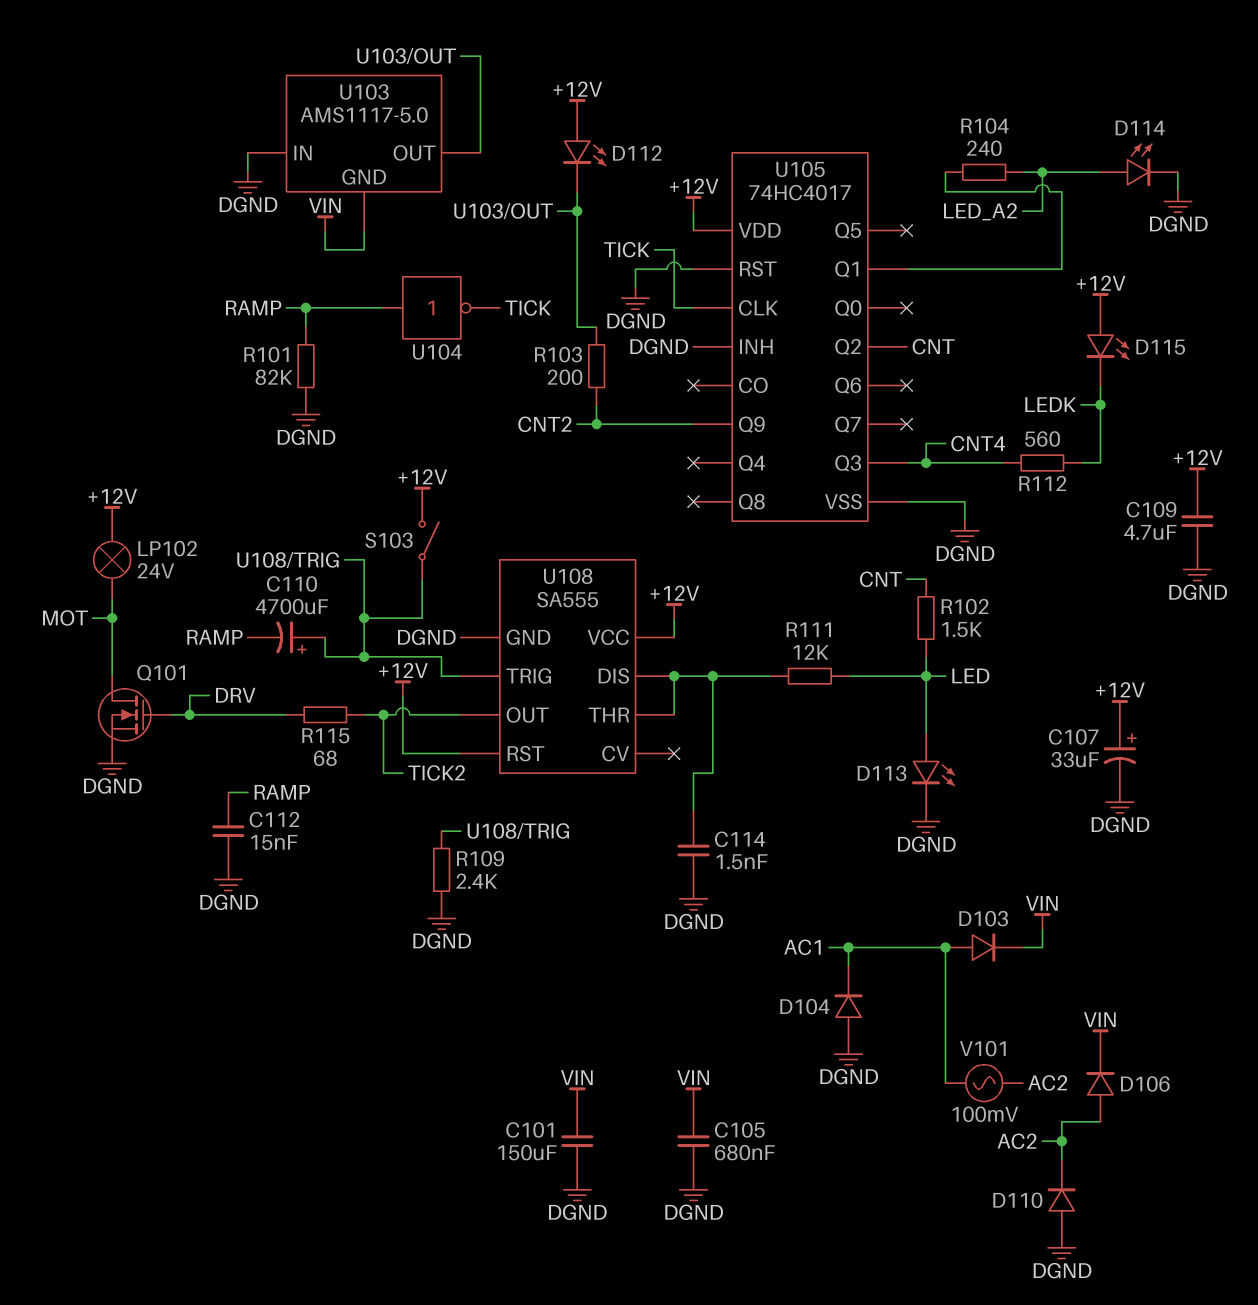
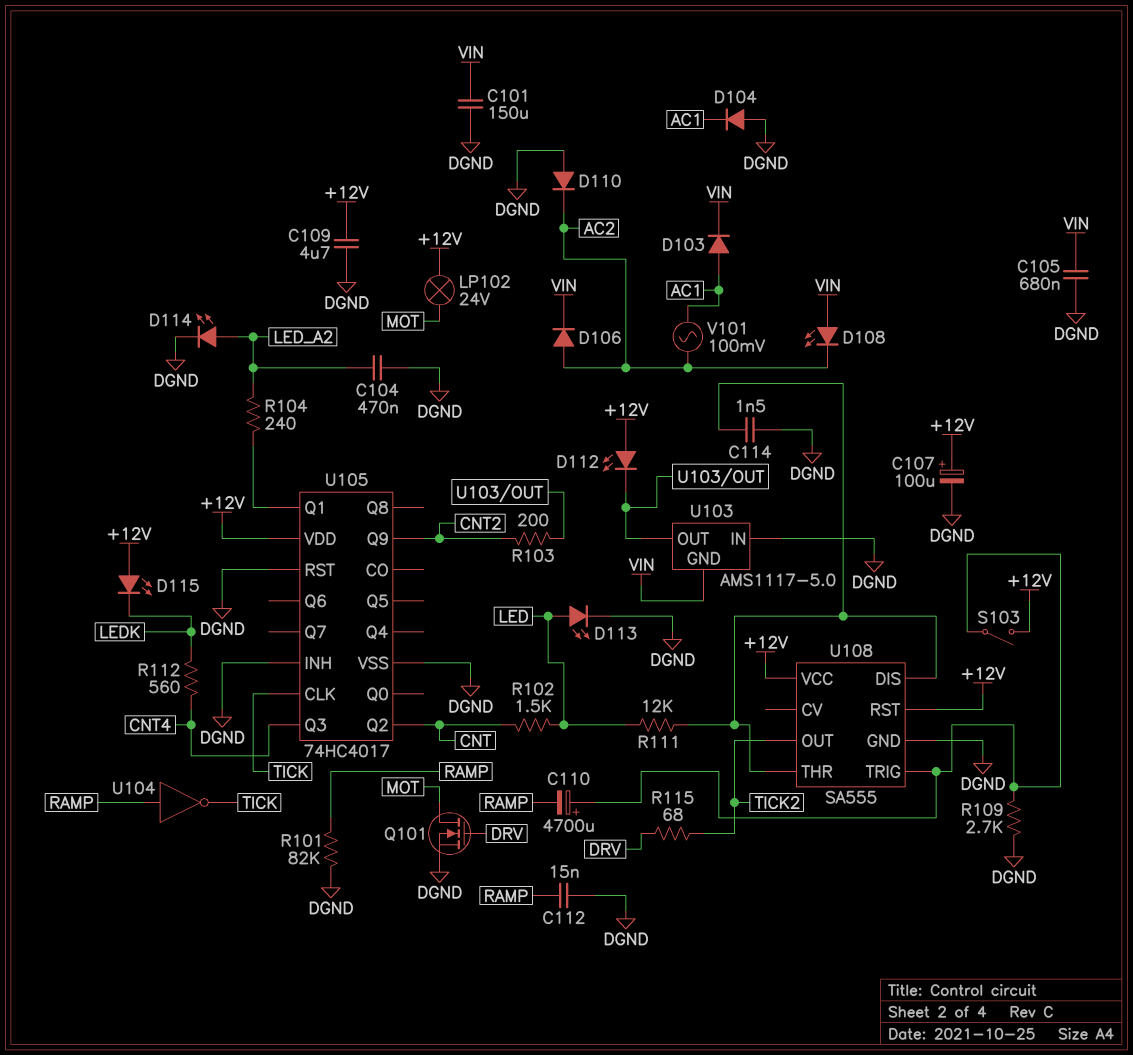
C104: none -> 470nF (DGND, LED_A2)
C107: 33uF (plus +12V, minus DGND) -> 100uF (plus +12V, minus DGND)
D108: none -> LED (A VIN, K AC2)
R109: 2.4k (DGND, U108/TRIG) -> 2.7k (DGND, U108/TRIG)

